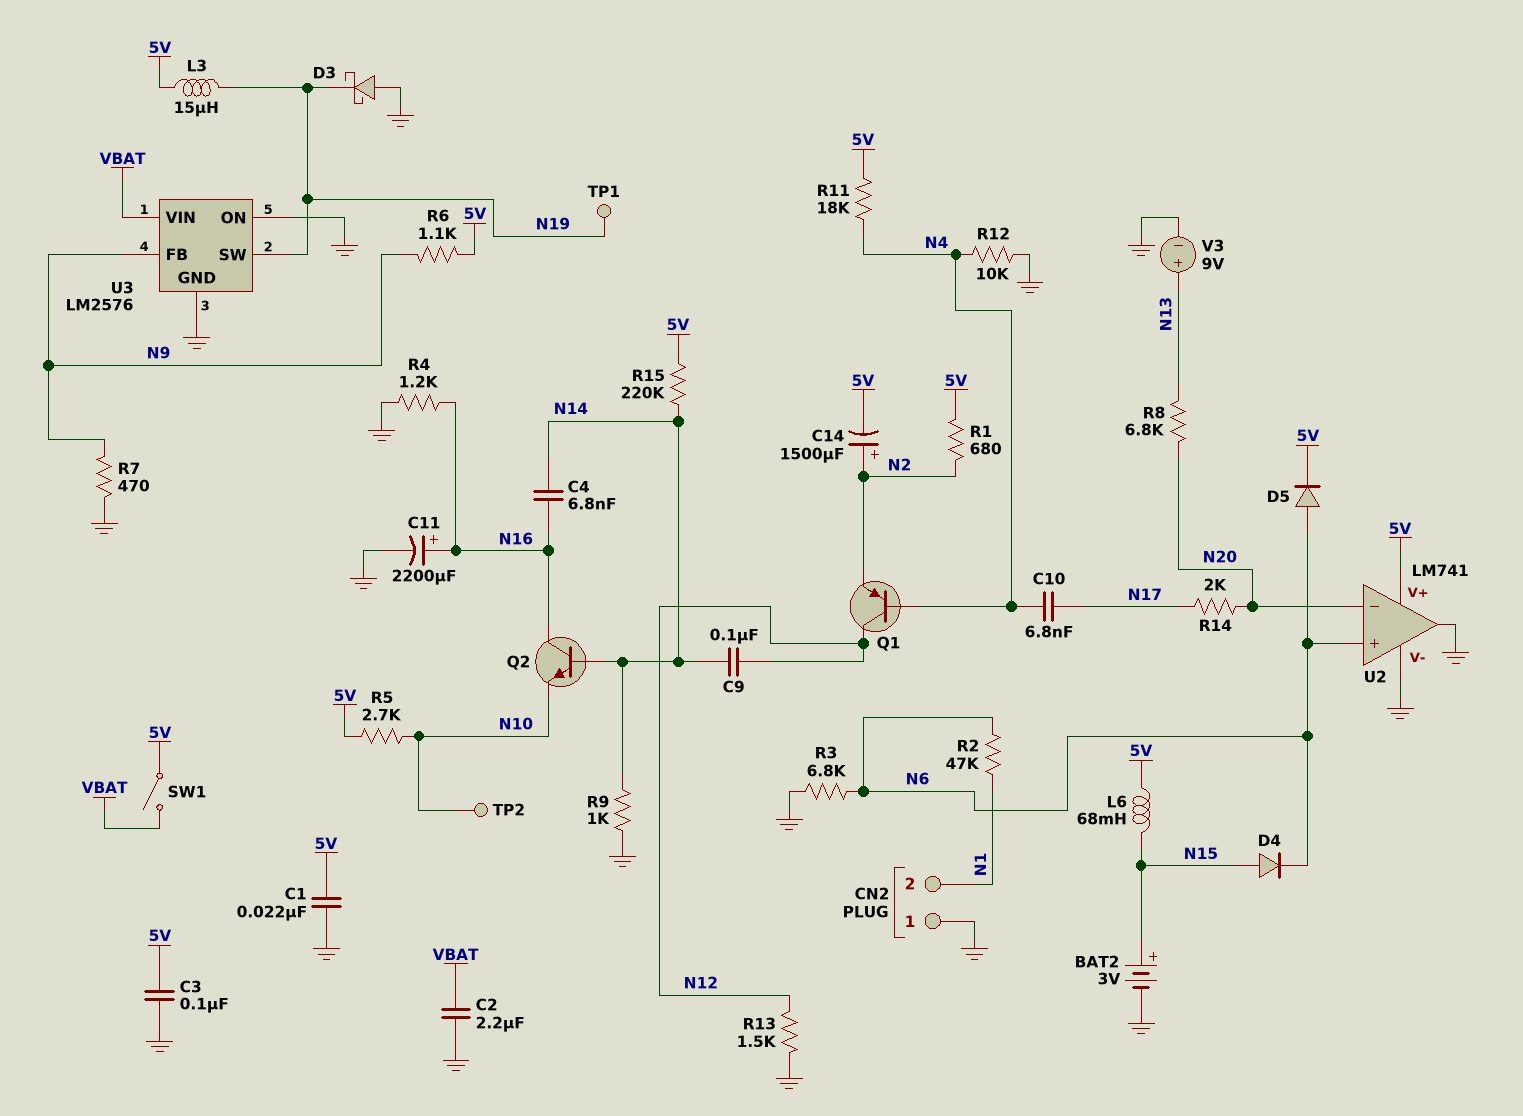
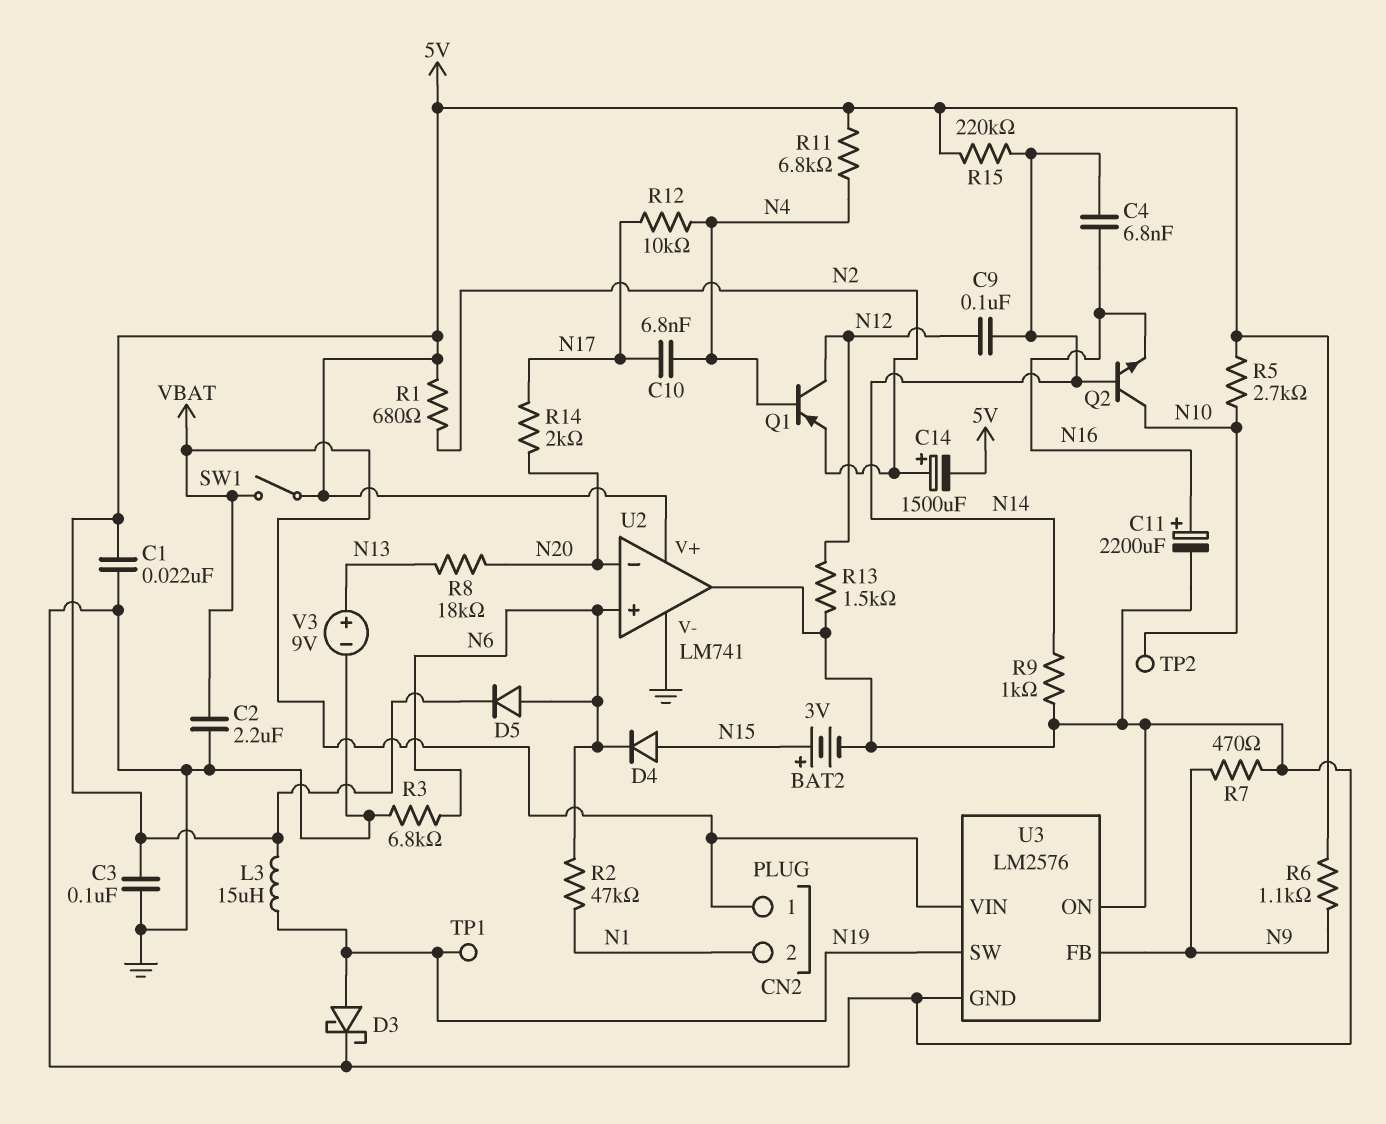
CN2 pin 1: GND -> VBAT
D3: schottky (A GND, K N19) -> schottky (A N19, K GND)
L6: 68mH (5V, N15) -> none
Q2: NPN (B N14, C N16, E N10) -> NPN (B N14, C N10, E N16)
R4: 1.2k (GND, N16) -> none
R8: 6.8k (N13, N20) -> 18k (N13, N20)
R11: 18k (5V, N4) -> 6.8k (5V, N4)
R12: 10k (GND, N4) -> 10k (N4, N17)

